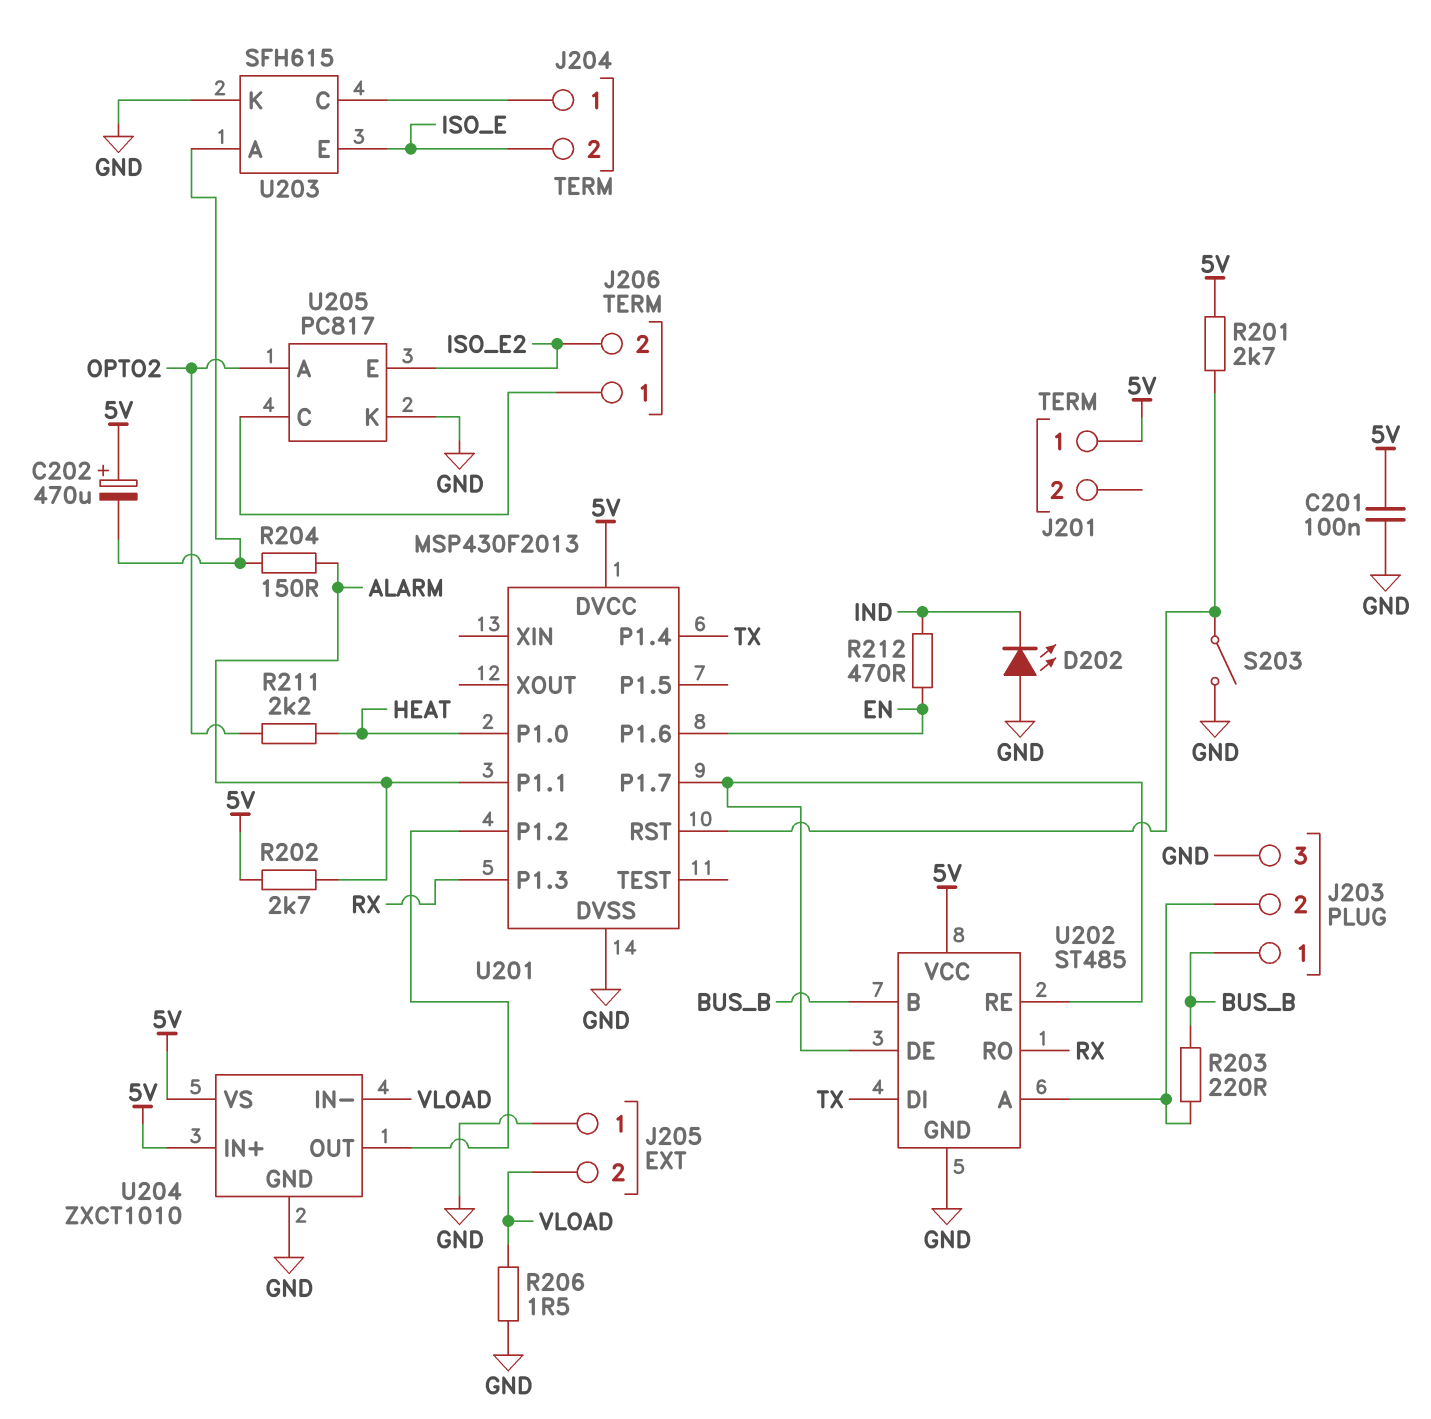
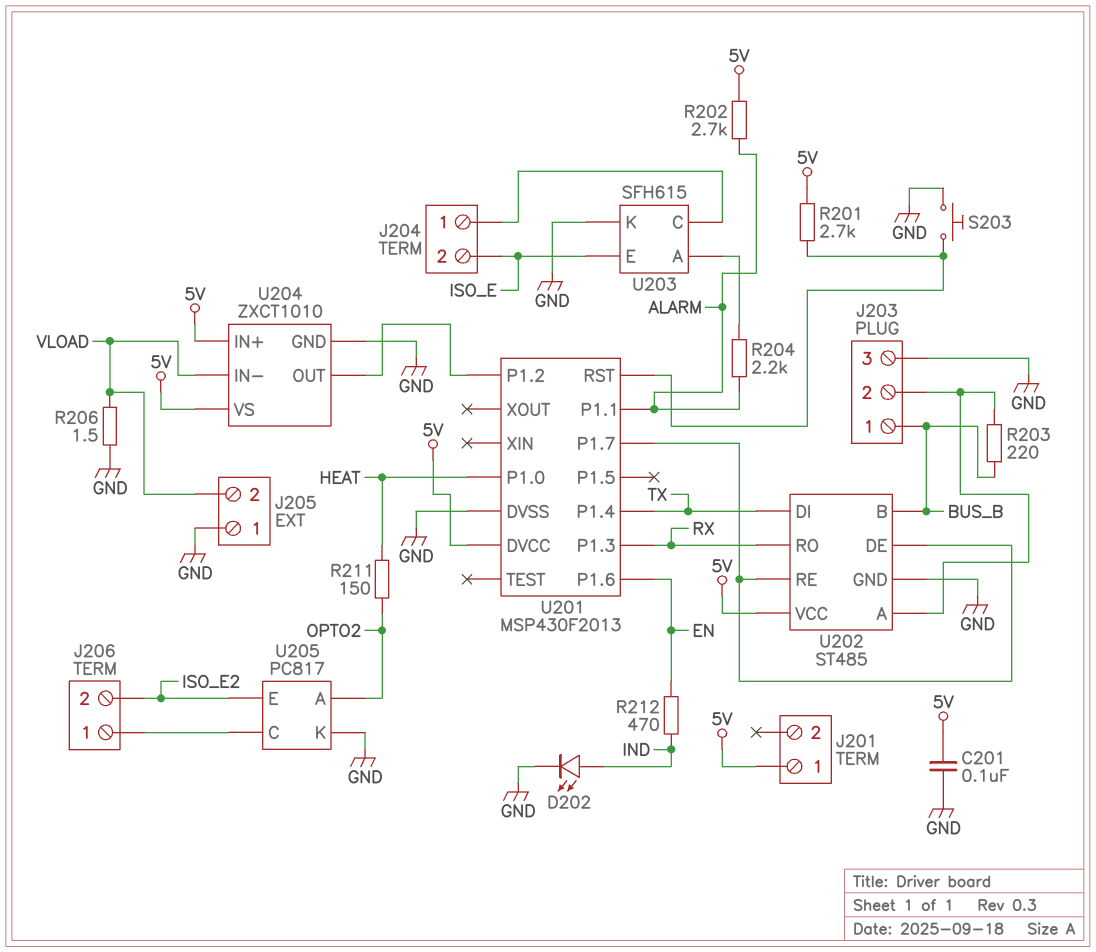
C202: 470uF (plus 5V, minus U203/A) -> none
D202: LED (A GND, K IND) -> LED (A IND, K GND)
R204: 150 (ALARM, U203/A) -> 2.2k (ALARM, U203/A)
R211: 2.2k (HEAT, OPTO2) -> 150 (HEAT, OPTO2)
S203: switch (GND, U201/RST) -> button (GND, U201/RST)

